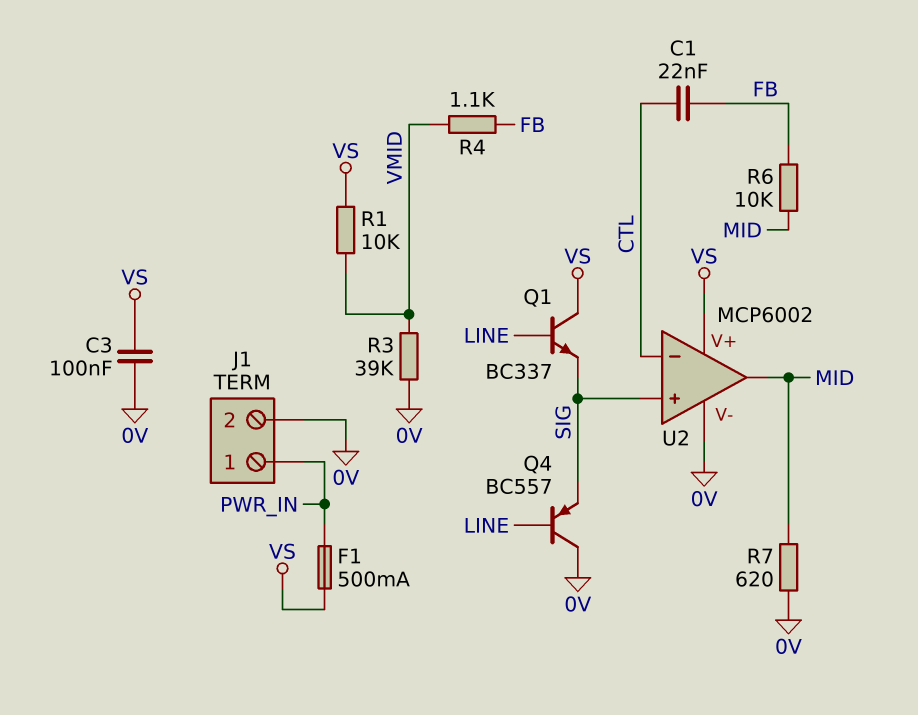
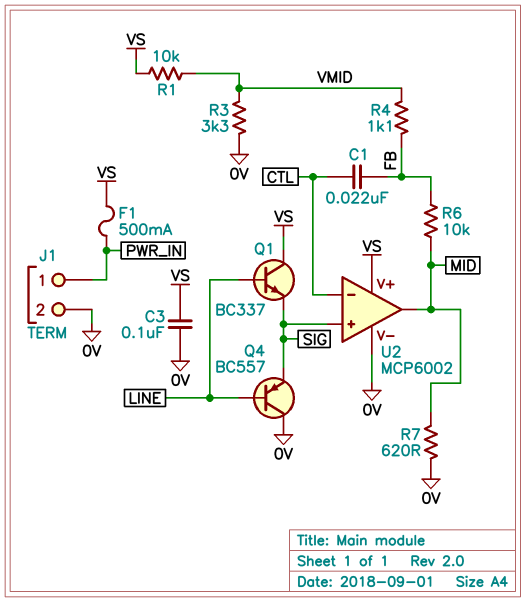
R3: 39k (0V, VMID) -> 3.3k (0V, VMID)

